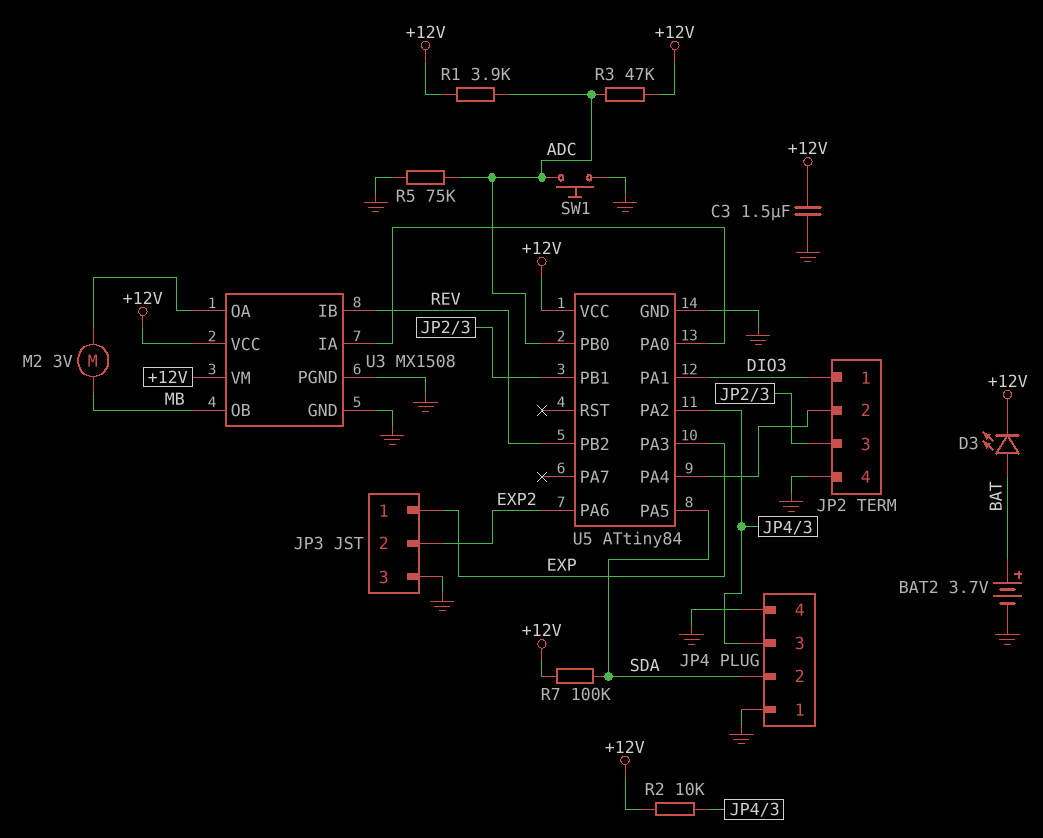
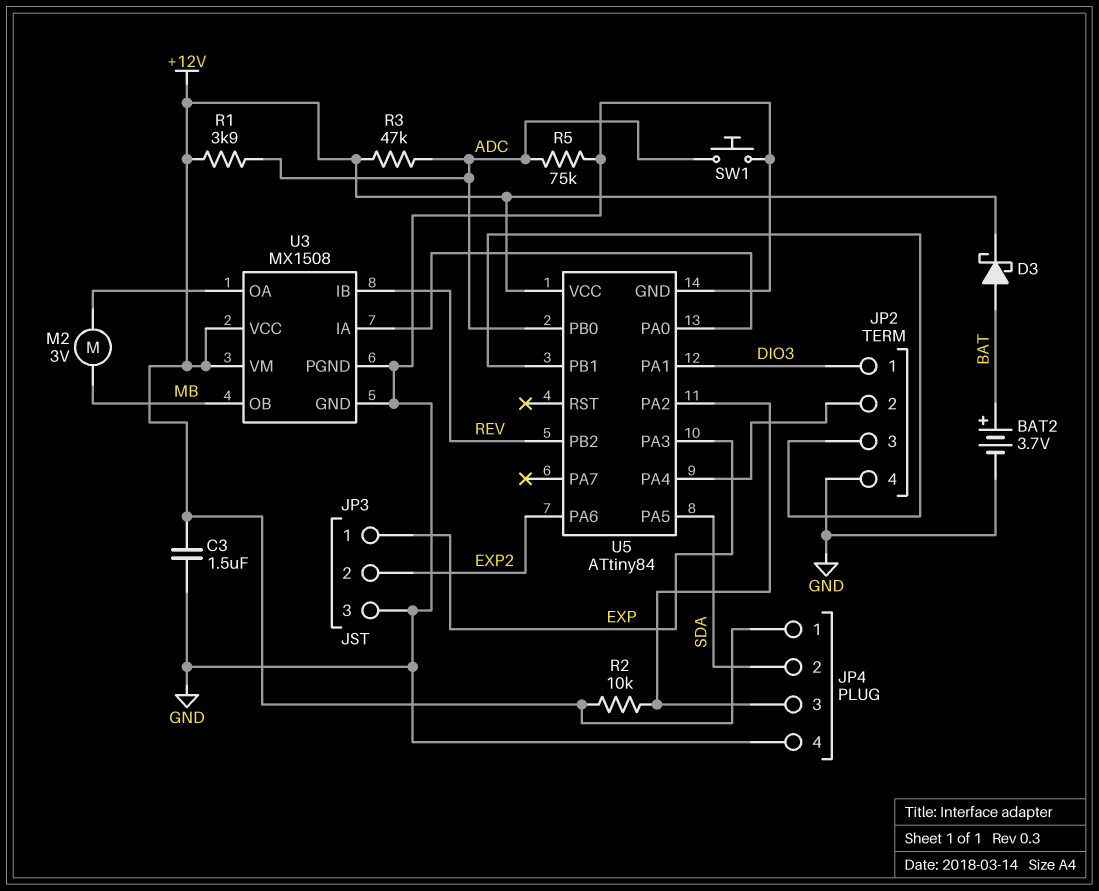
D3: LED (A BAT, K +12V) -> schottky (A BAT, K +12V)
JP4 pin 1: GND -> +12V
R7: 100k (+12V, SDA) -> none

